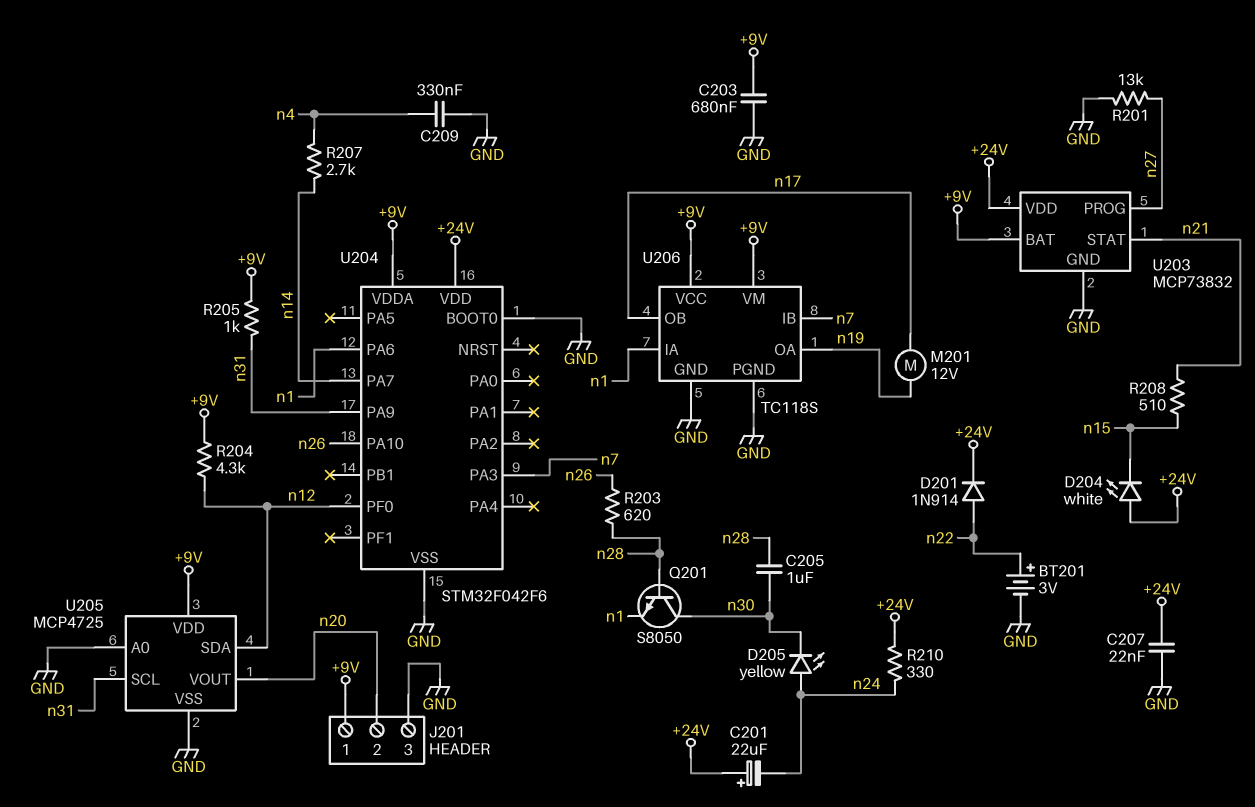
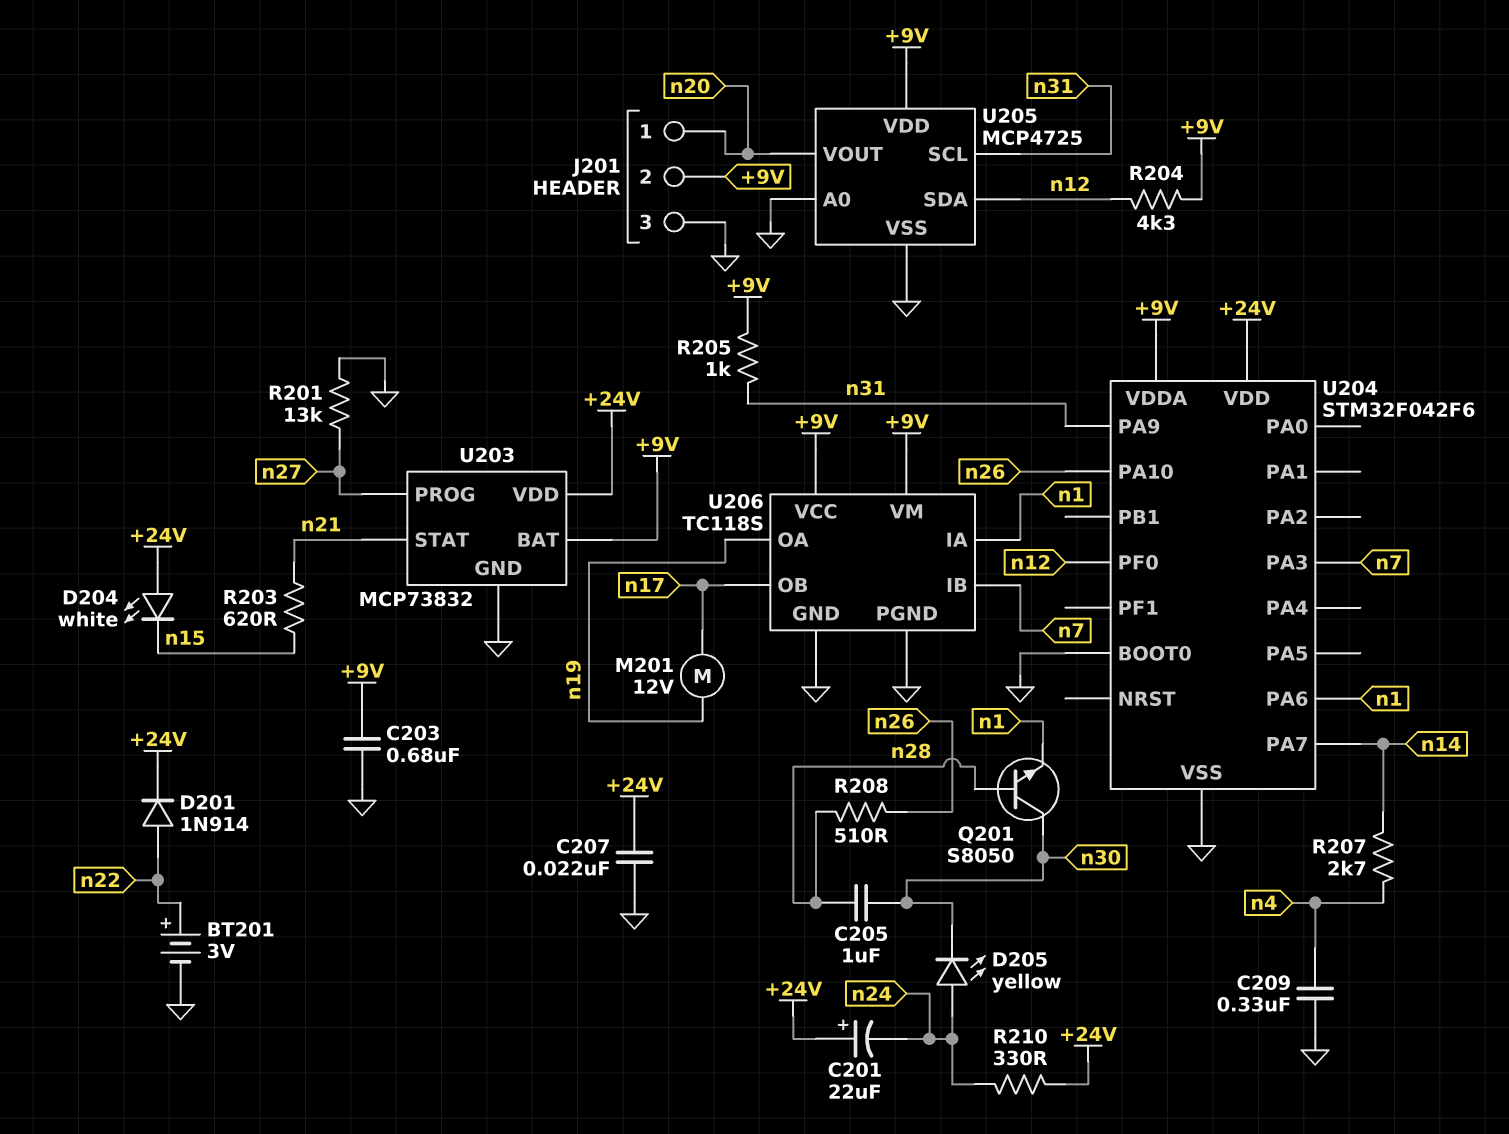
J201 pin 1: +9V -> n20
J201 pin 2: n20 -> +9V
R203: 620 (n26, n28) -> 620 (n15, n21)
R208: 510 (n15, n21) -> 510 (n26, n28)

